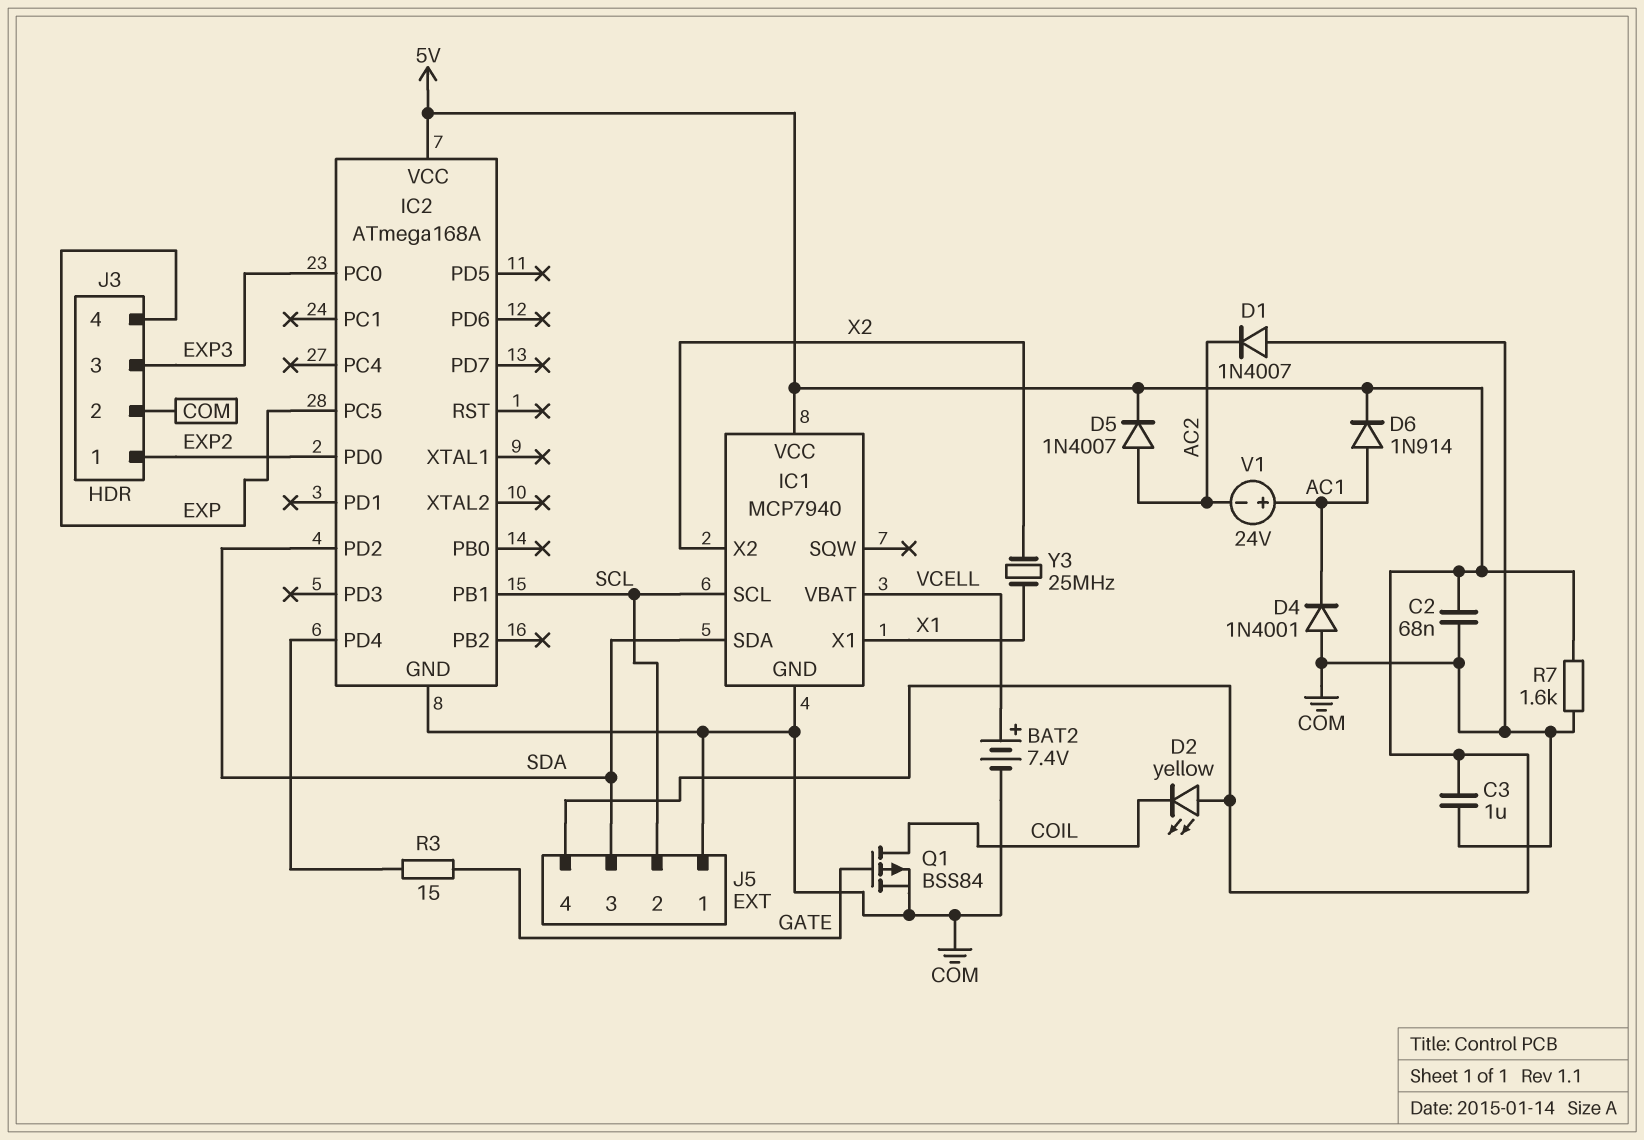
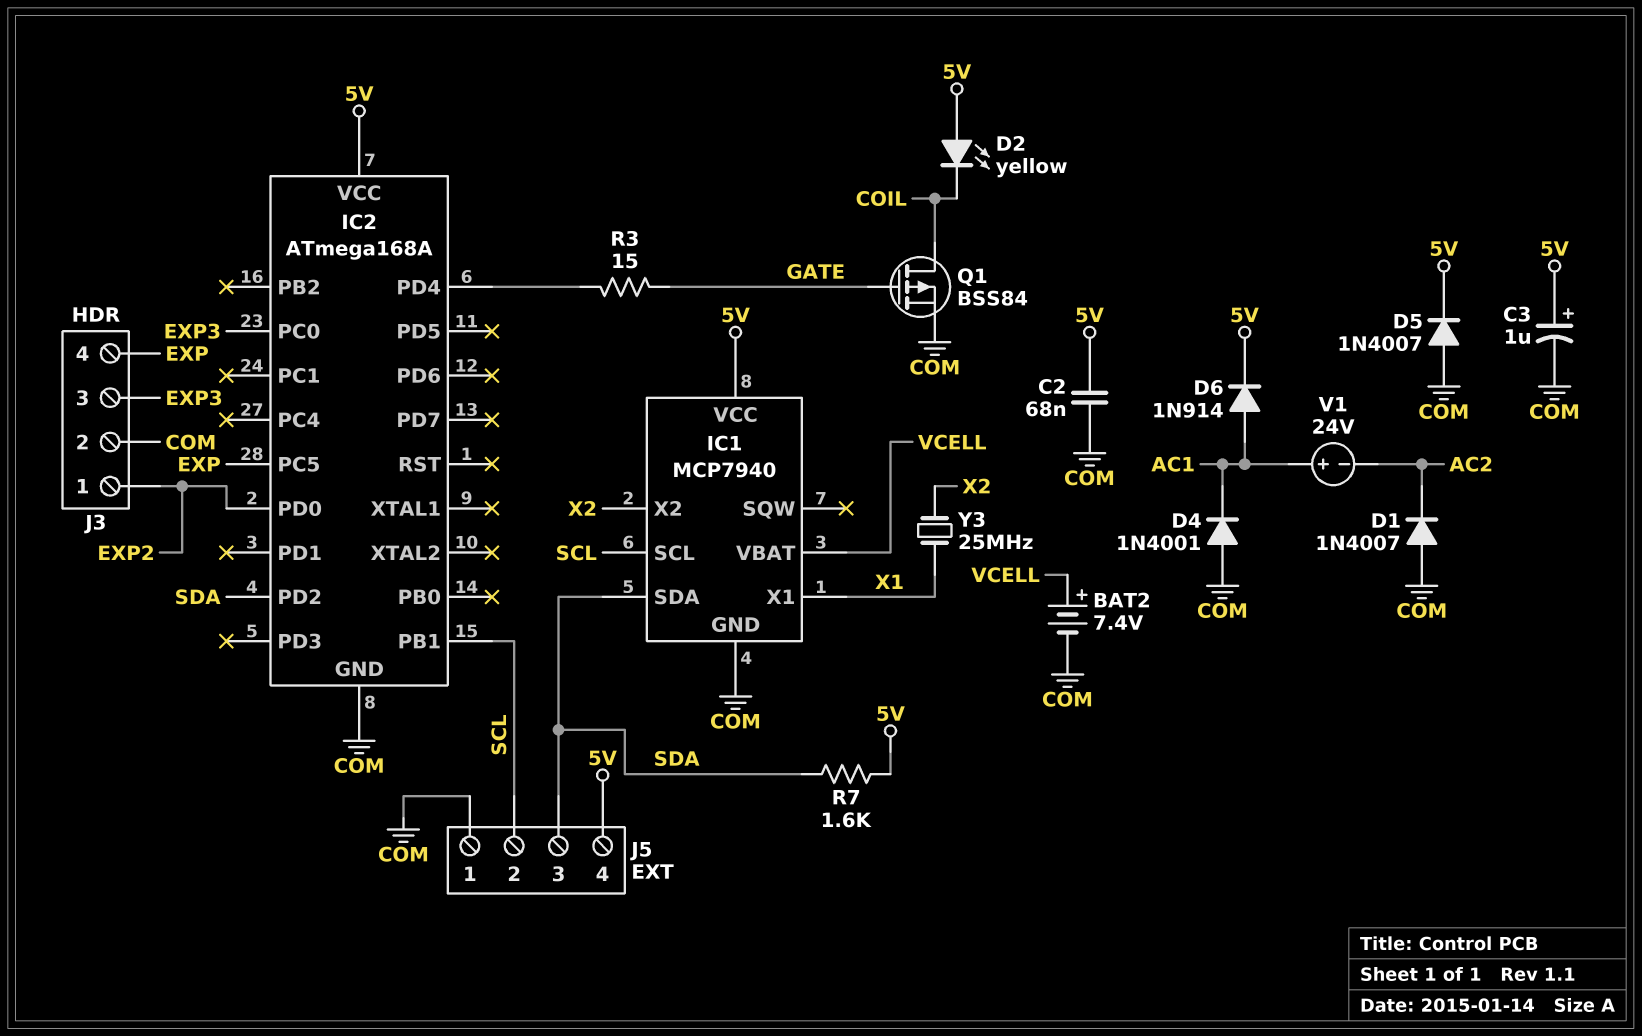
C3: 1uF (5V, COM) -> 1uF (plus 5V, minus COM)
D5: diode 1N4007 (A AC2, K 5V) -> diode 1N4007 (A COM, K 5V)
R7: 1.6k (5V, COM) -> 1.6k (5V, SDA)

